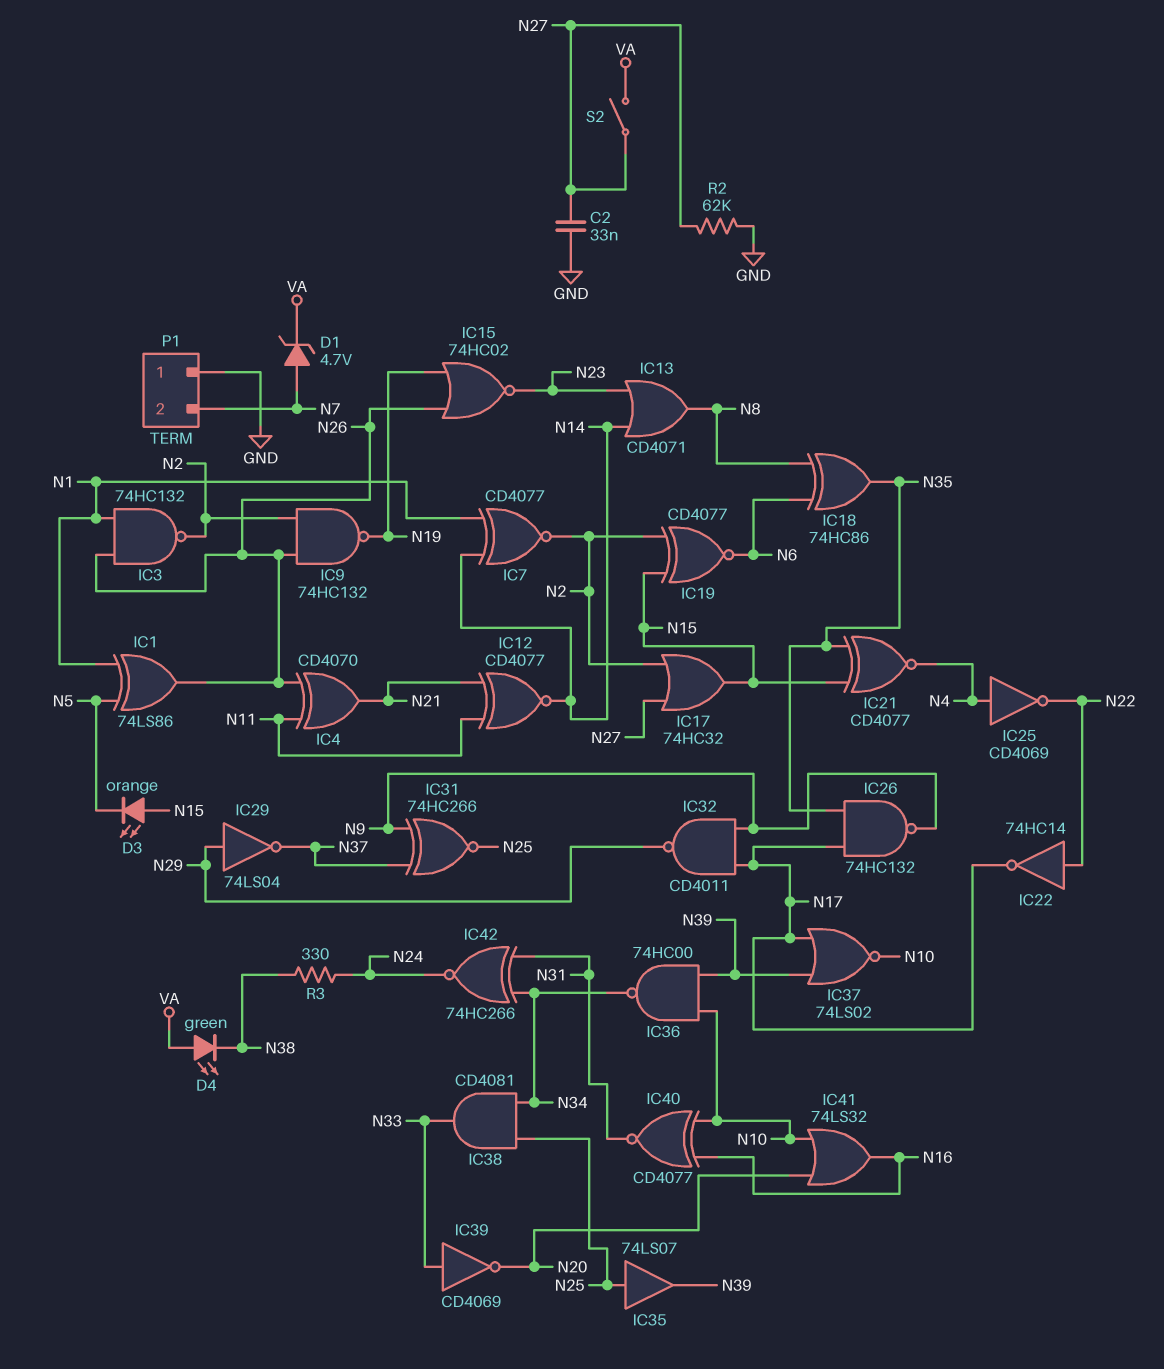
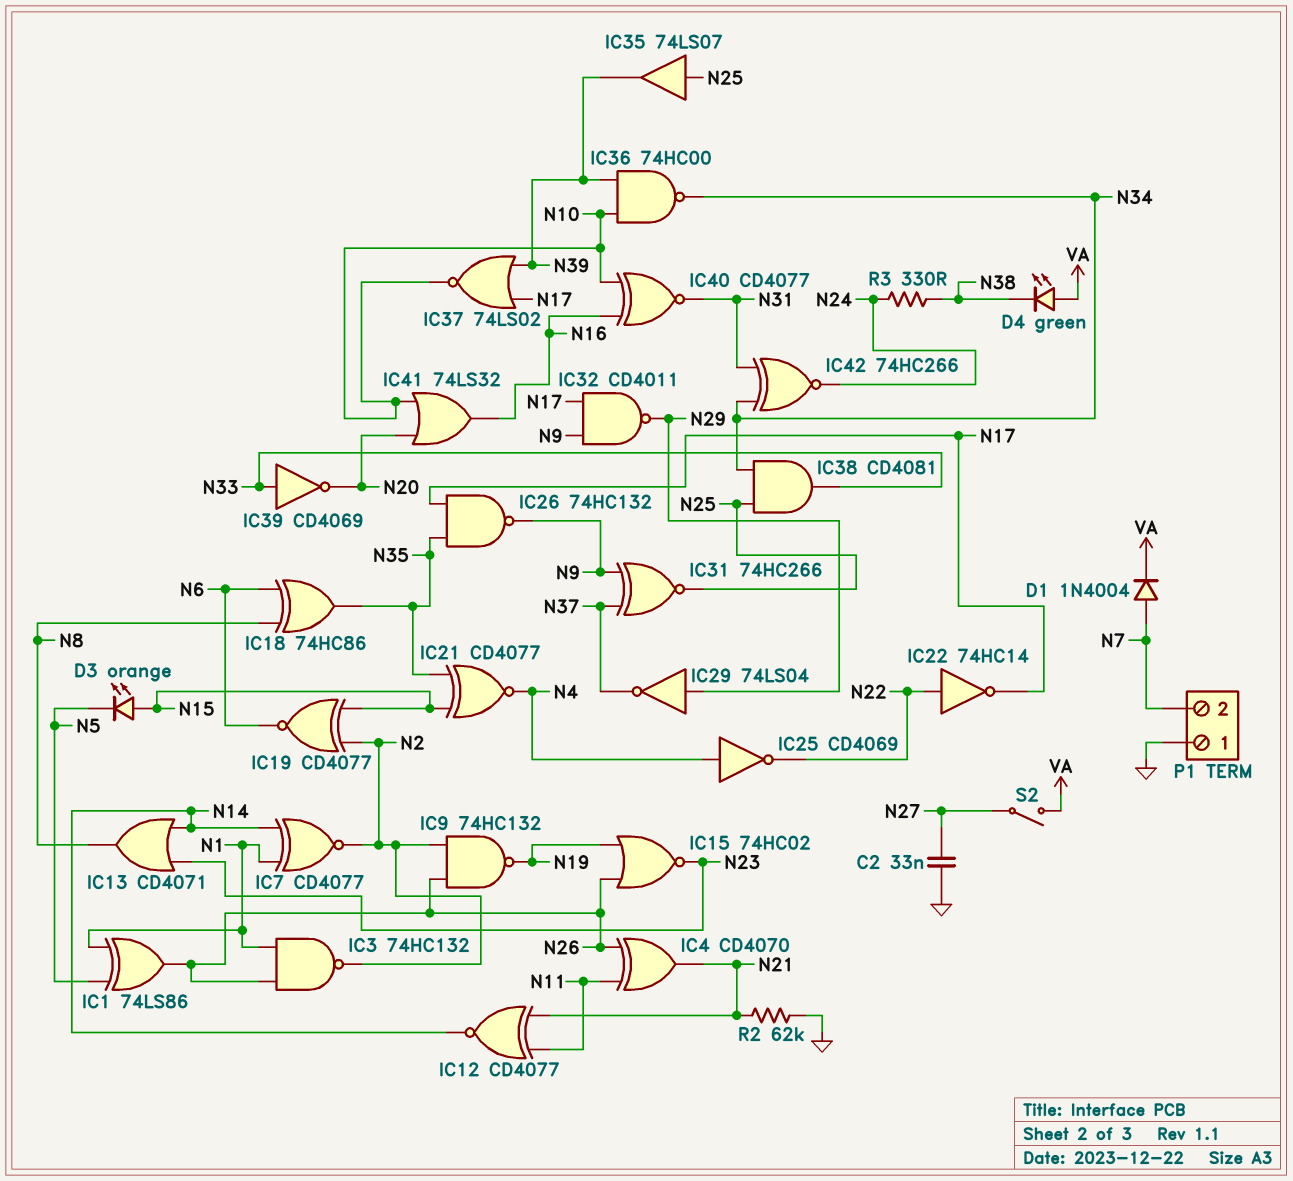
D1: zener 4.7V (A N7, K VA) -> diode 1N4004 (A N7, K VA)
IC17: OR 74HC32 (in N2, in N27, out N15) -> none
R2: 62k (GND, N27) -> 62k (GND, N21)

